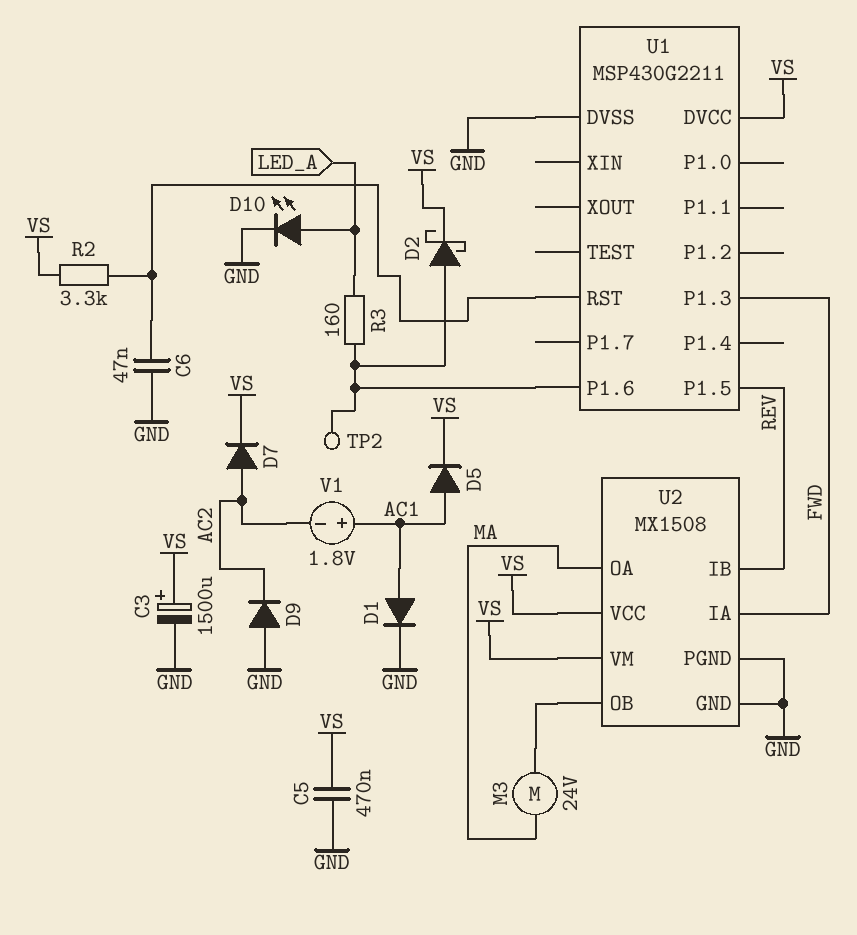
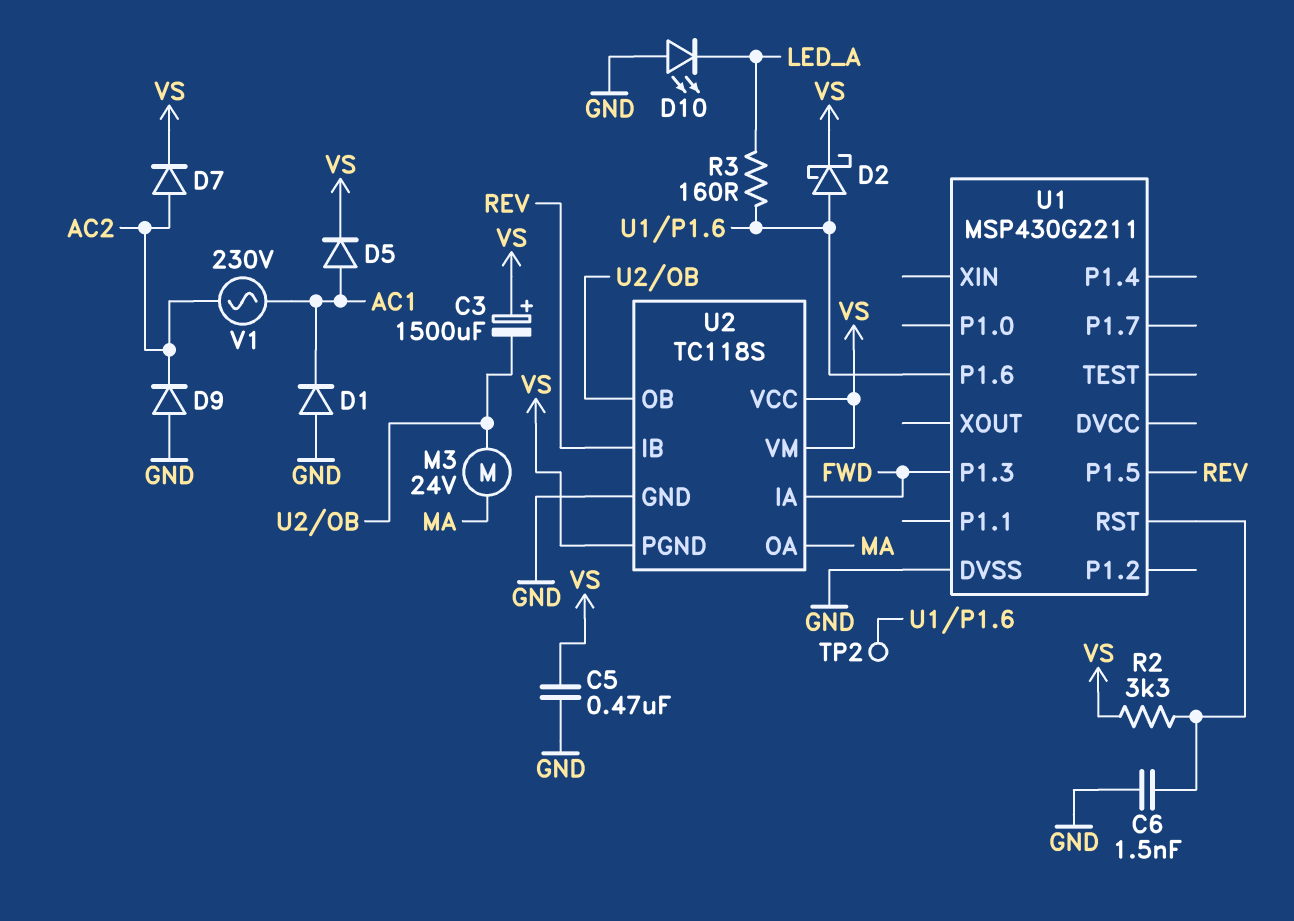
C3: 1500uF (plus VS, minus GND) -> 1500uF (plus VS, minus U2/OB)
C6: 47nF (GND, U1/RST) -> 1.5nF (GND, U1/RST)
D1: diode (A AC1, K GND) -> diode (A GND, K AC1)
D10: LED (A LED_A, K GND) -> LED (A GND, K LED_A)
U1 pin DVCC: VS -> none
U2: MX1508 -> TC118S
U2 pin PGND: GND -> VS
V1: 1.8V (plus AC1, minus AC2) -> AC 230V (AC1, AC2)

